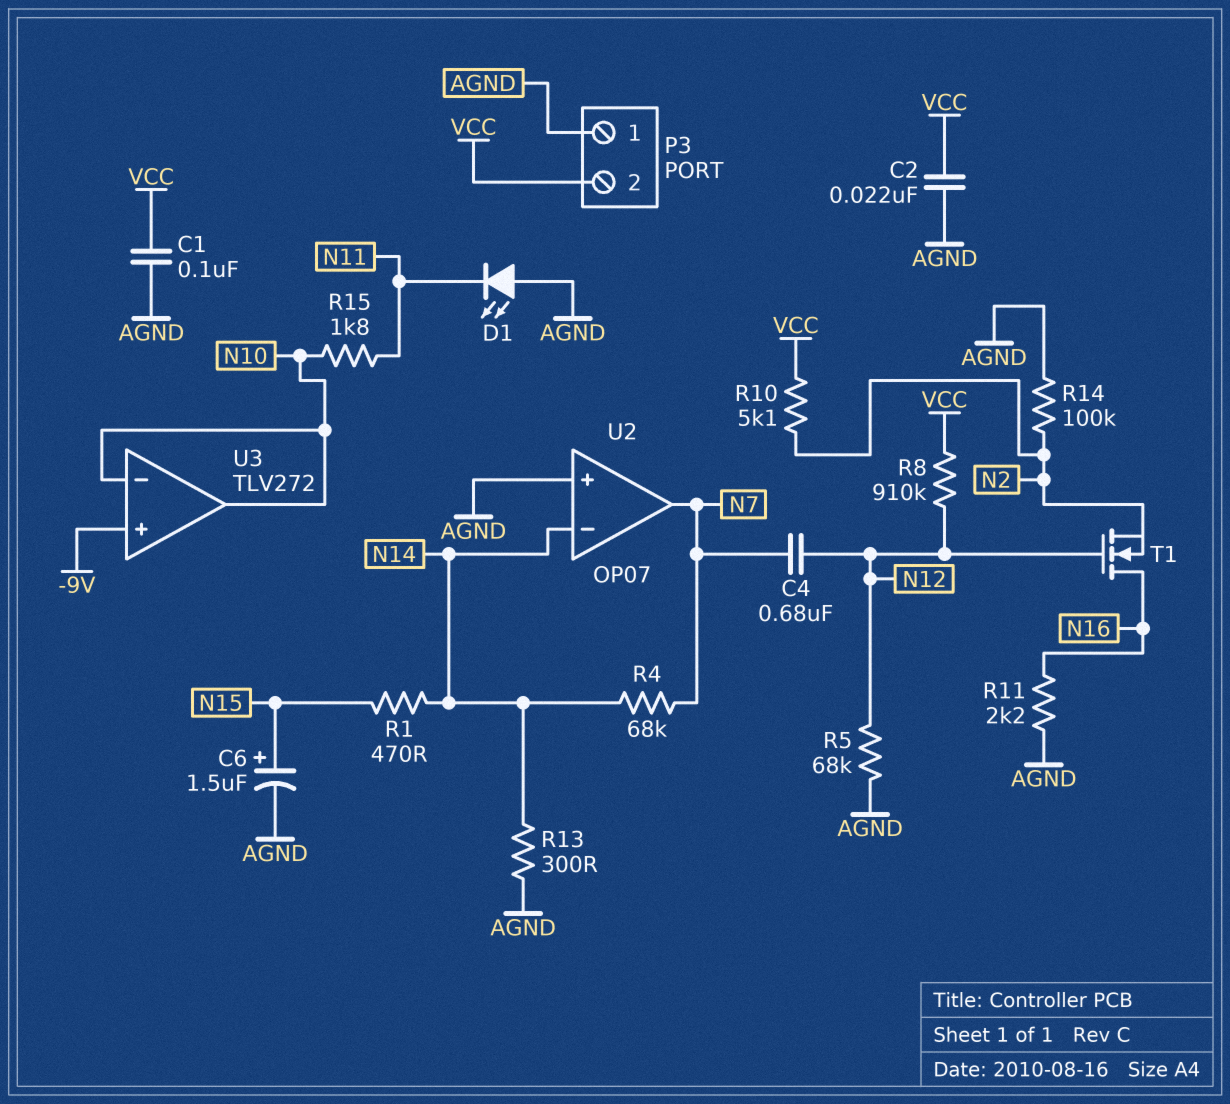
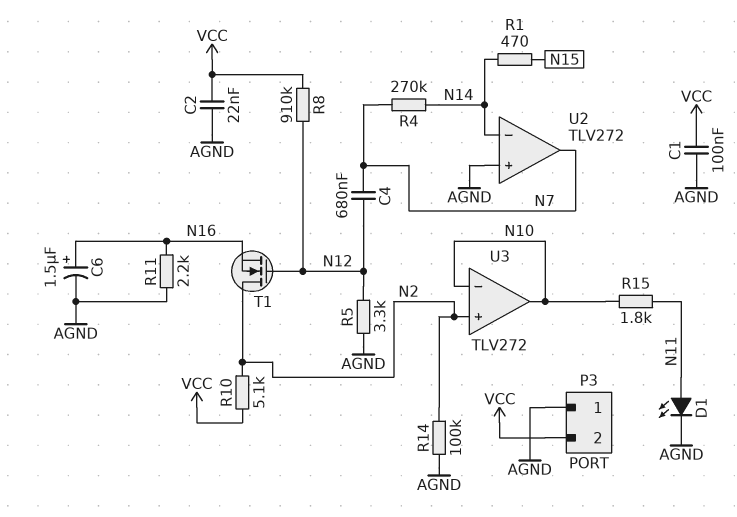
C6: 1.5uF (plus N15, minus AGND) -> 1.5uF (plus N16, minus AGND)
D1: LED (A AGND, K N11) -> LED (A N11, K AGND)
R4: 68k (N7, N14) -> 270k (N7, N14)
R5: 68k (AGND, N12) -> 3.3k (AGND, N12)
R13: 300 (AGND, N14) -> none
T1: NMOS (G N12, D N16, S N2) -> NMOS (G N12, D N2, S N16)
U2: OP07 -> TLV272
U3 pin in+: -9V -> N2

